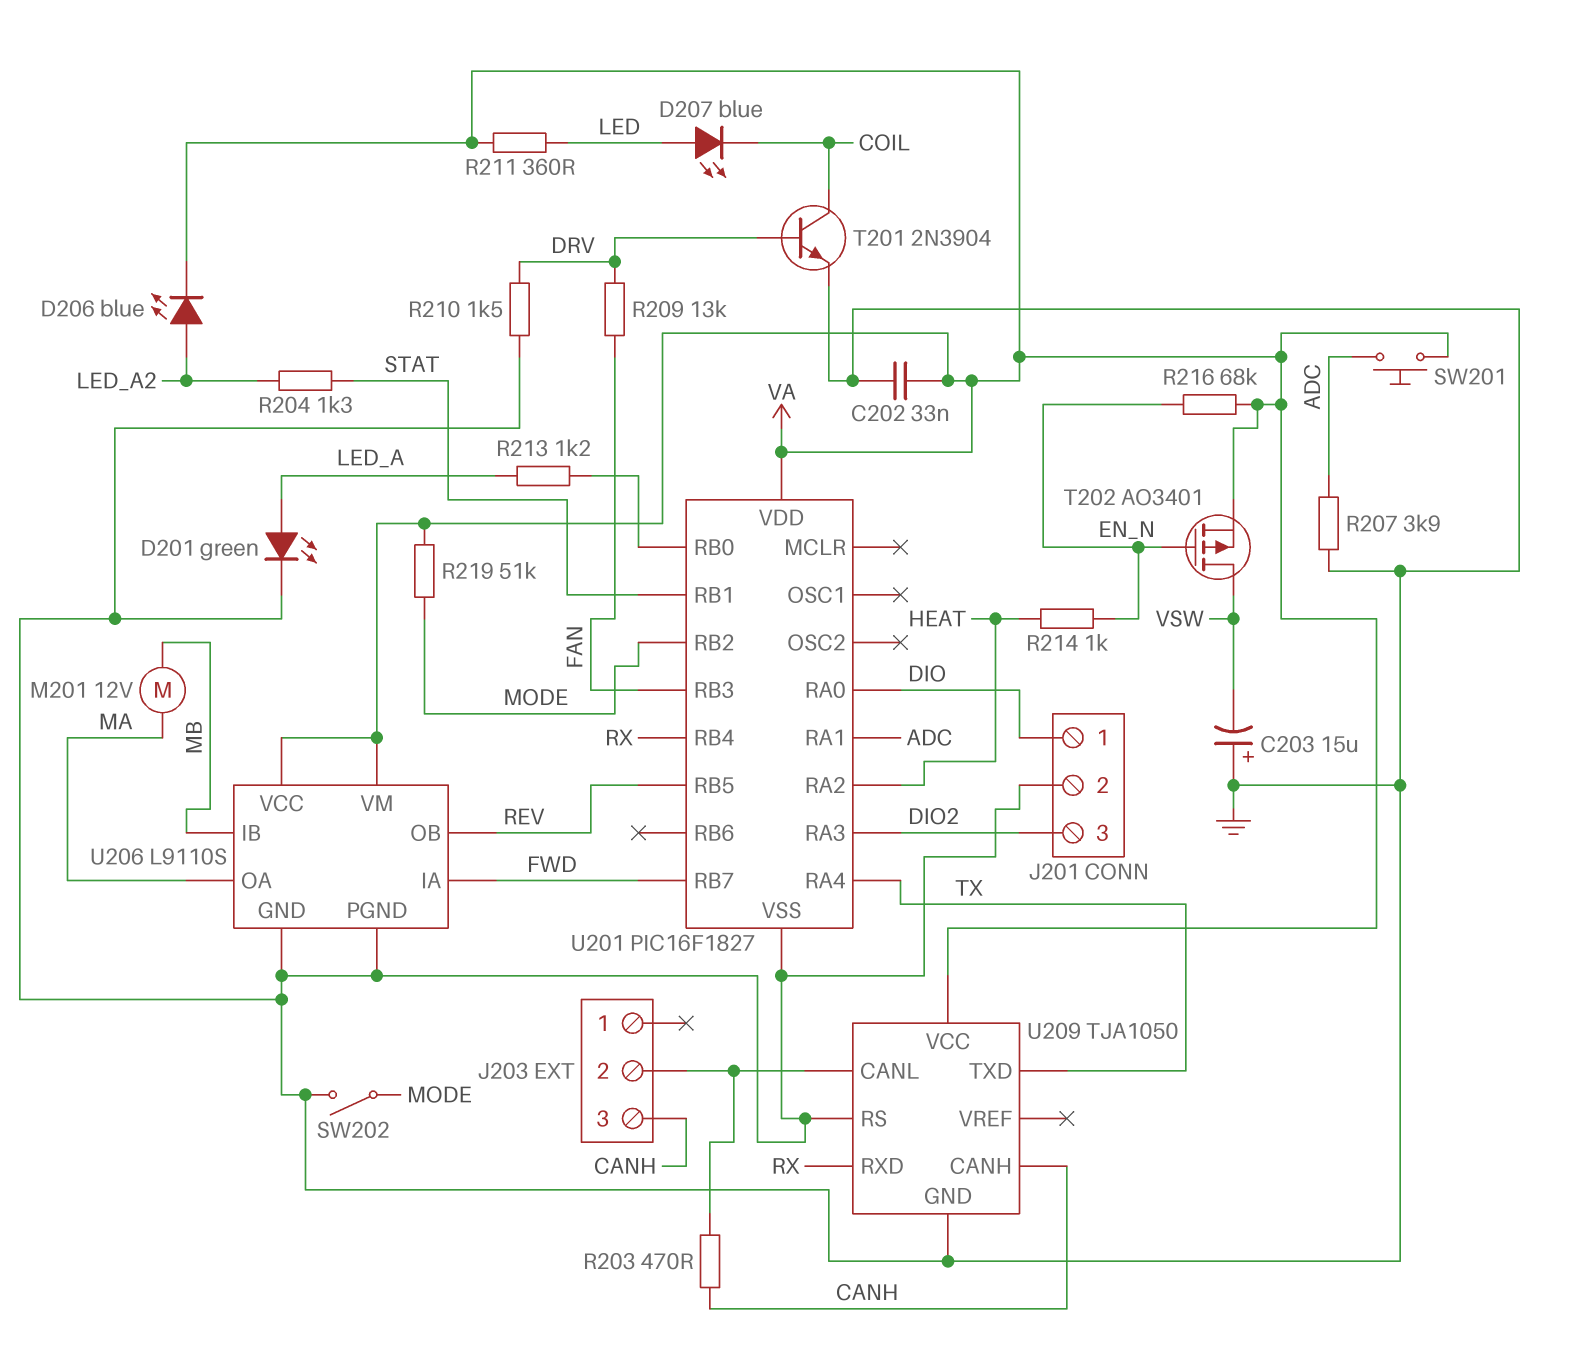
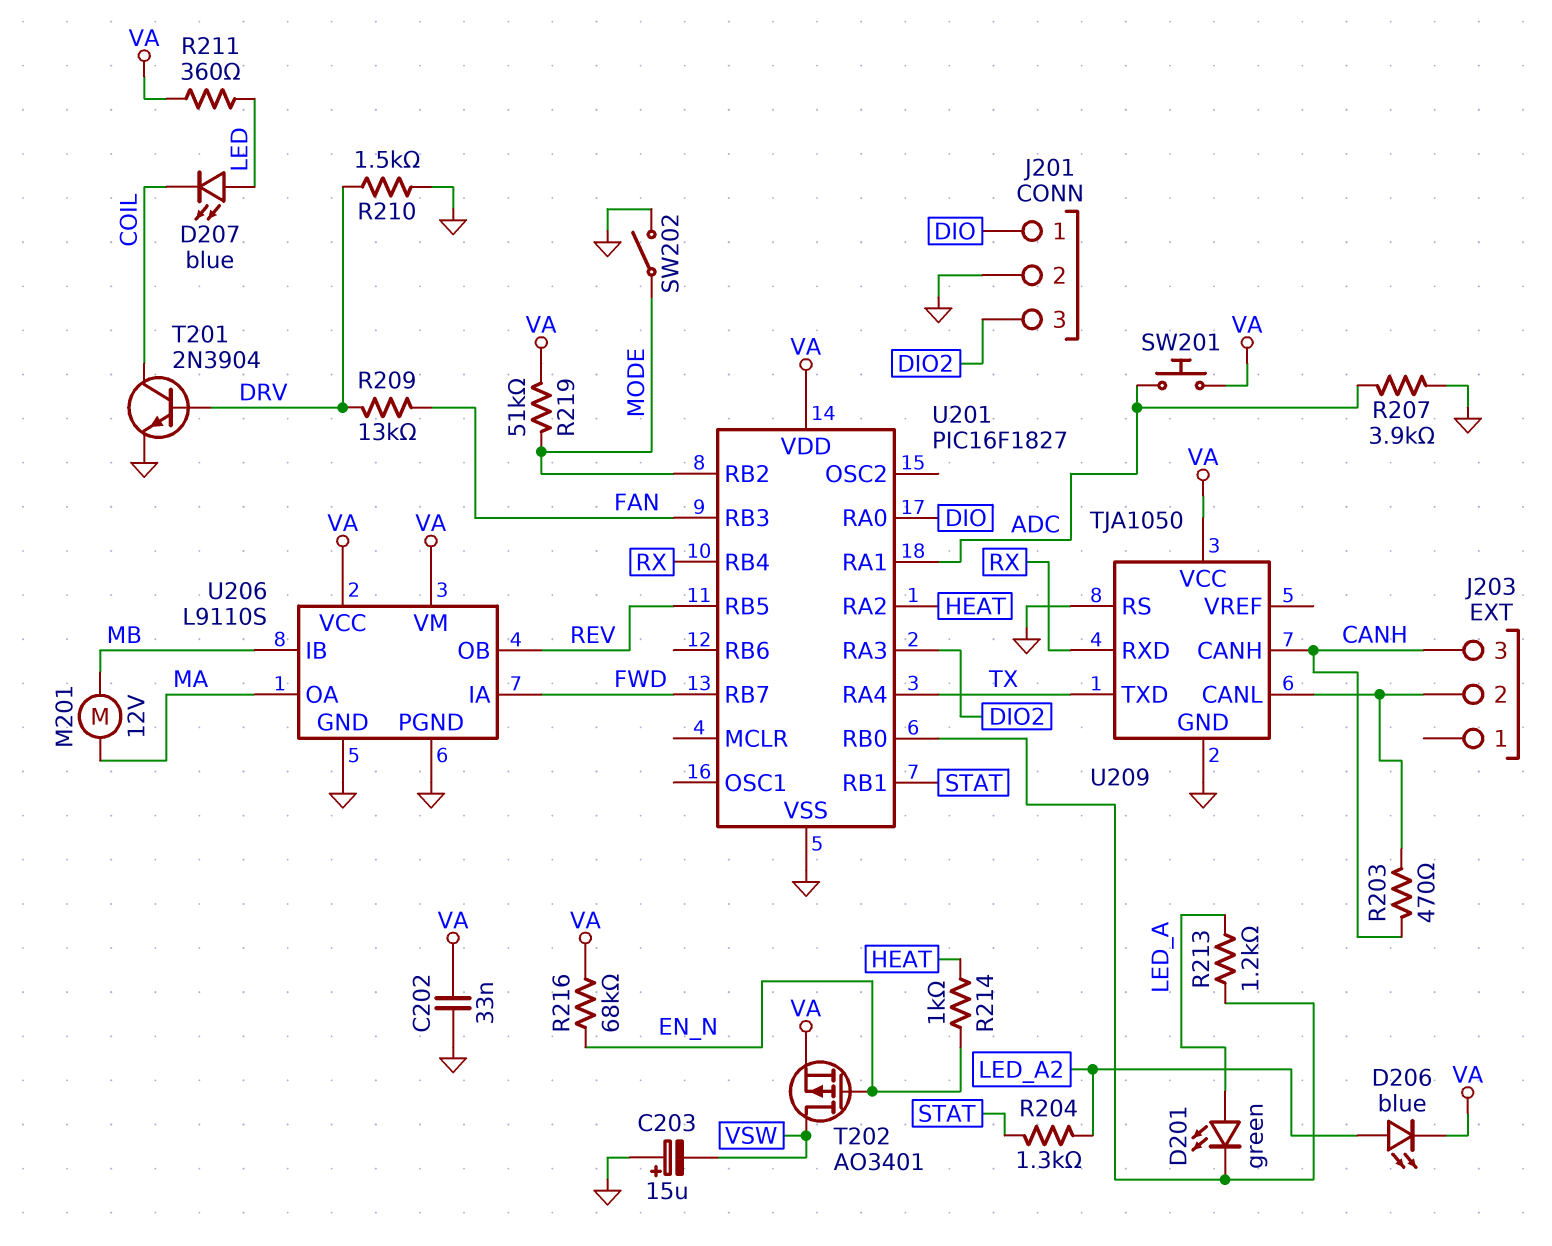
D201: LED green (A LED_A, K GND) -> LED green (A LED_A, K U201/RB0)

